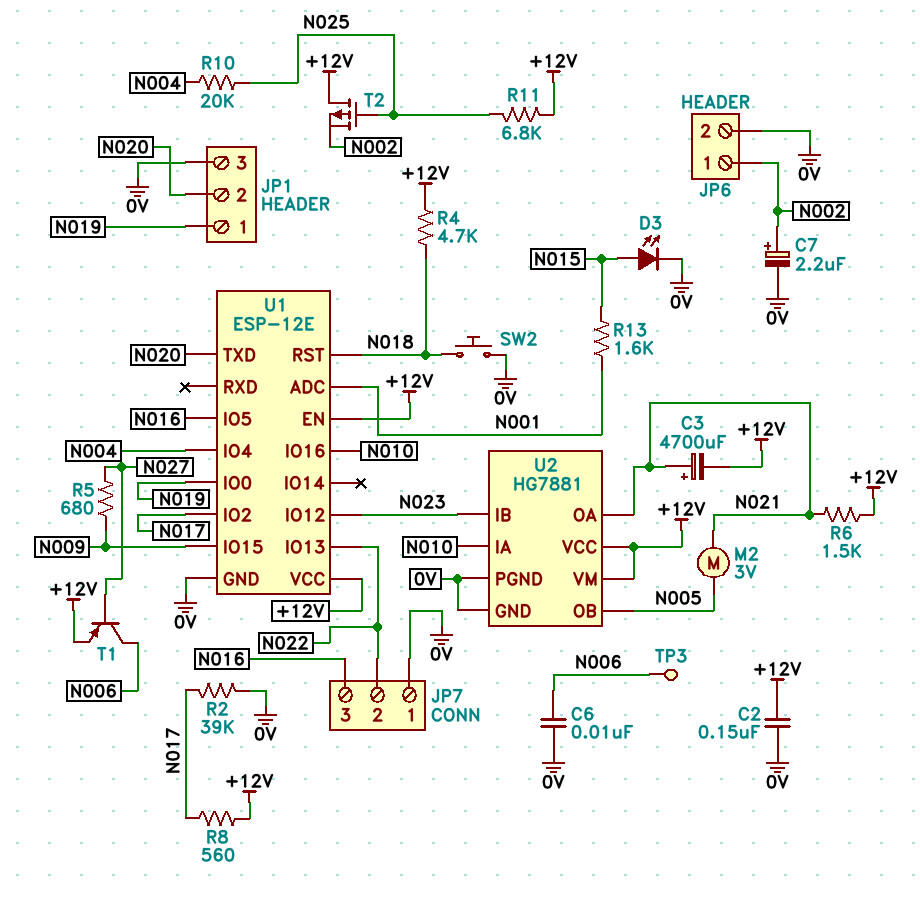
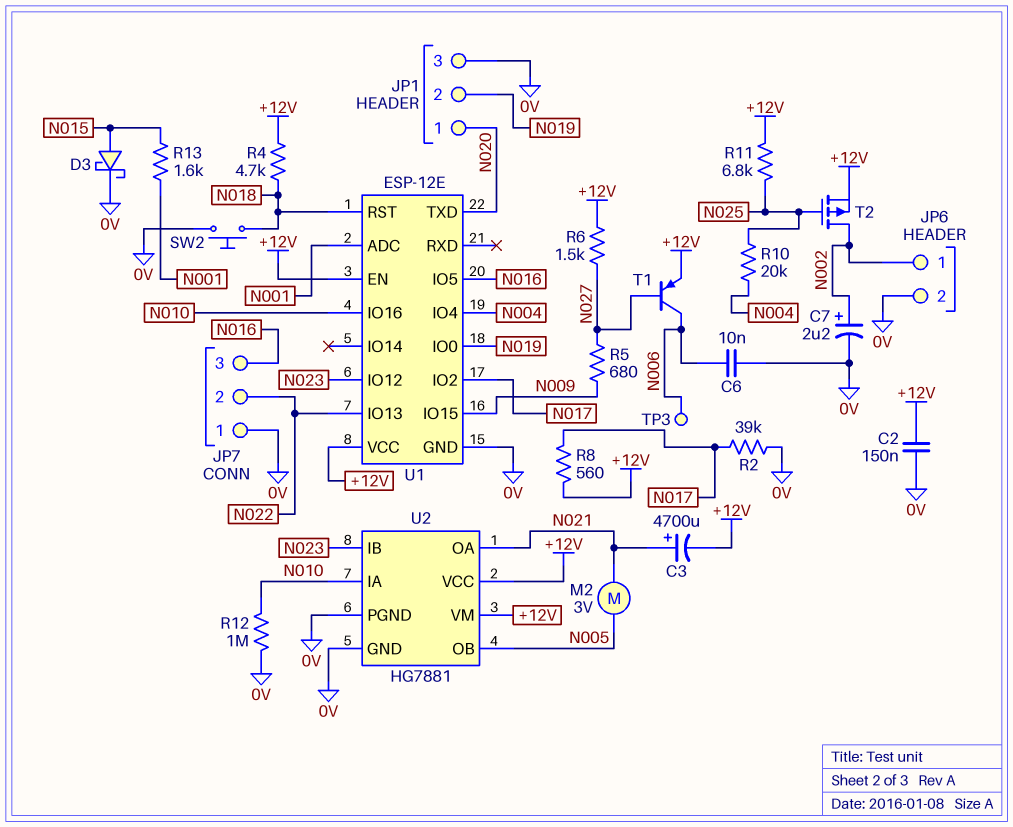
D3: LED (A N015, K 0V) -> schottky (A N015, K 0V)
JP1 pin 1: N019 -> N020
JP1 pin 2: N020 -> N019
R6: 1.5k (+12V, N021) -> 1.5k (+12V, N027)
R12: none -> 1M (0V, N010)
T2: PMOS (G N025, D +12V, S N002) -> PMOS (G N025, D N002, S +12V)

